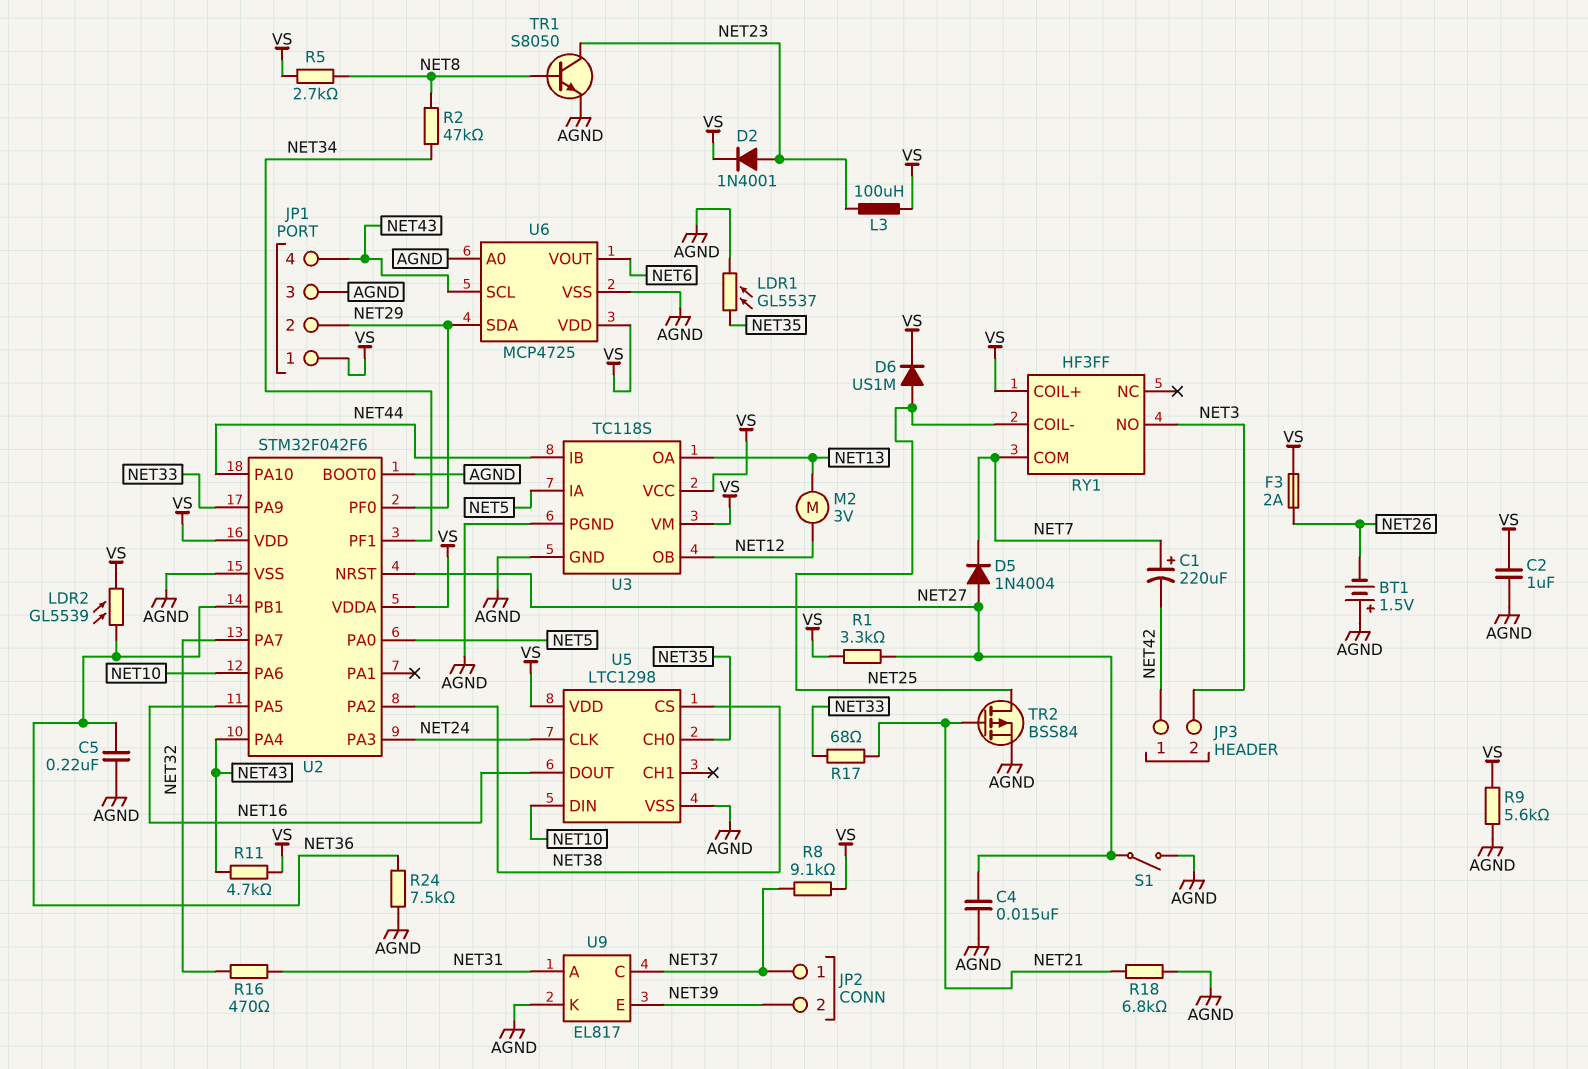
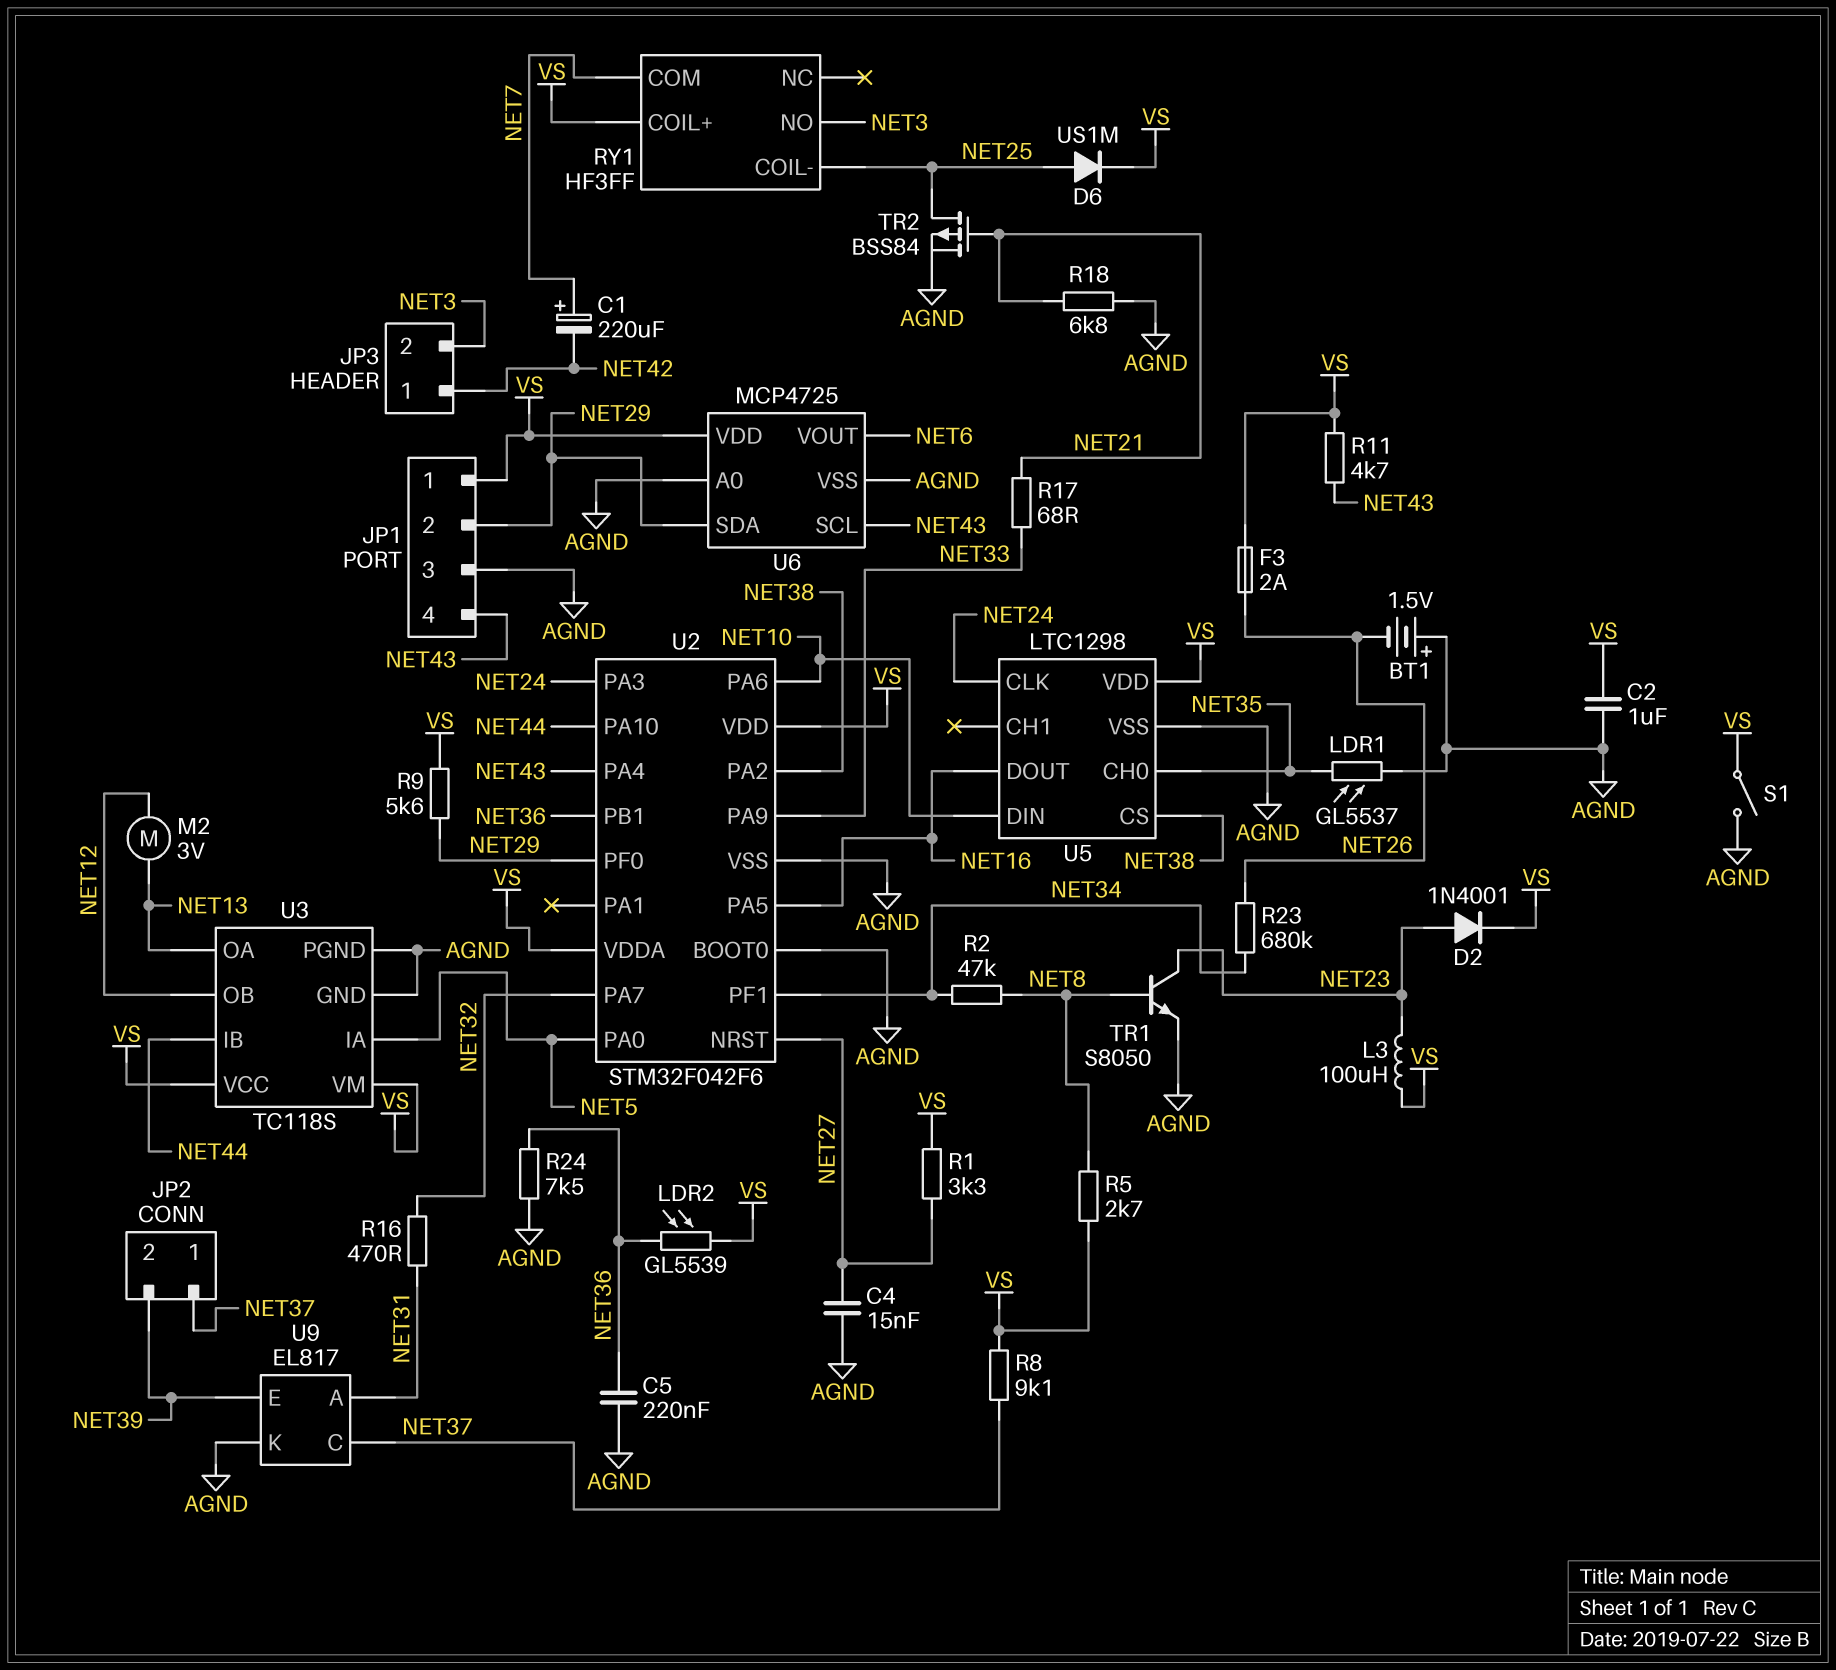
D5: diode 1N4004 (A NET27, K NET7) -> none
R9: 5.6k (AGND, VS) -> 5.6k (NET29, VS)
R23: none -> 680k (NET26, NET34)
S1: switch (AGND, NET27) -> switch (AGND, VS)

